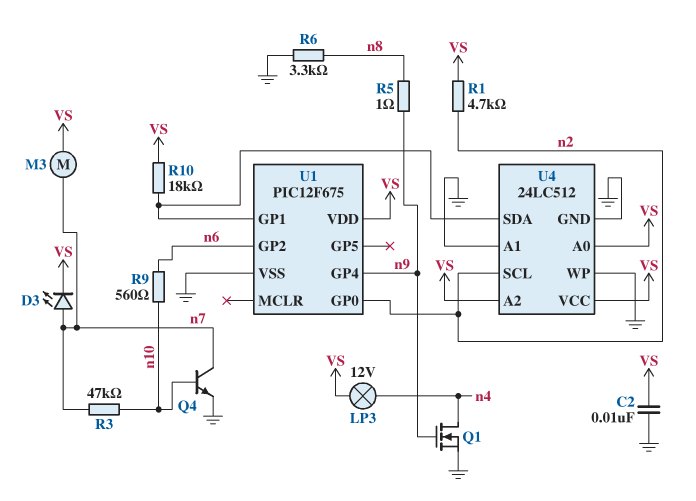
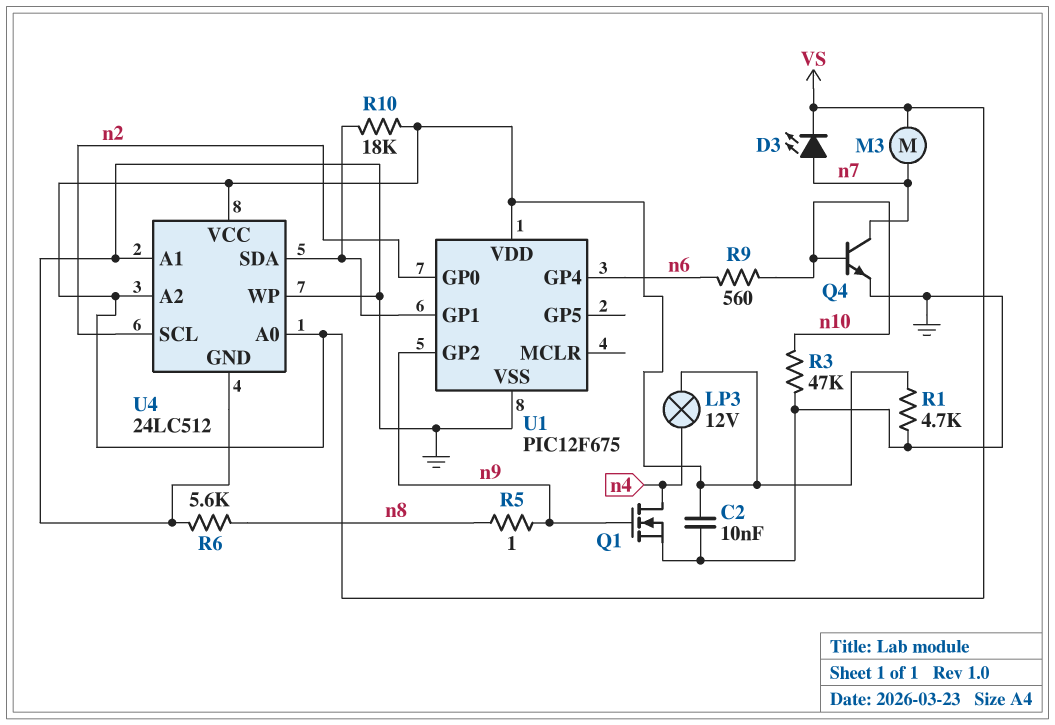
R1: 4.7k (VS, n2) -> 4.7k (GND, VS)
R3: 47k (n7, n10) -> 47k (GND, n10)
R6: 3.3k (GND, n8) -> 5.6k (GND, n8)
U1 pin GP2: n6 -> n9
U1 pin GP4: n9 -> n6

